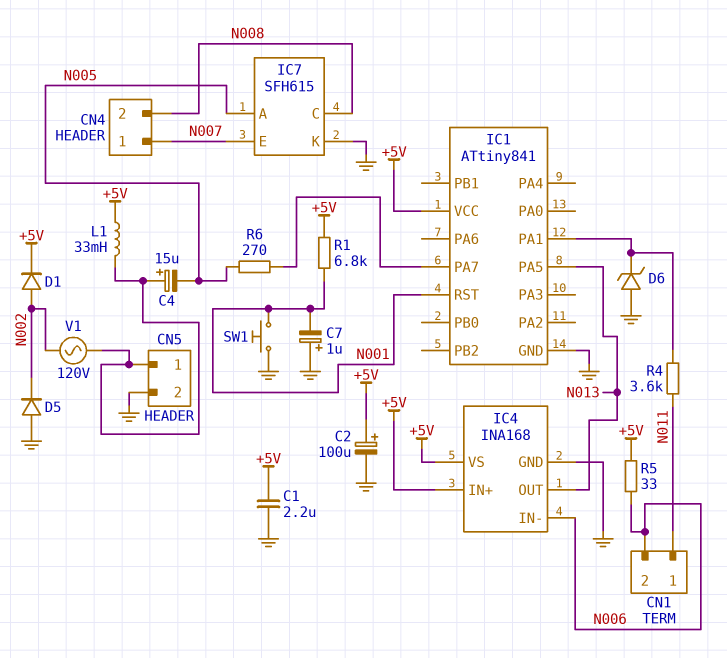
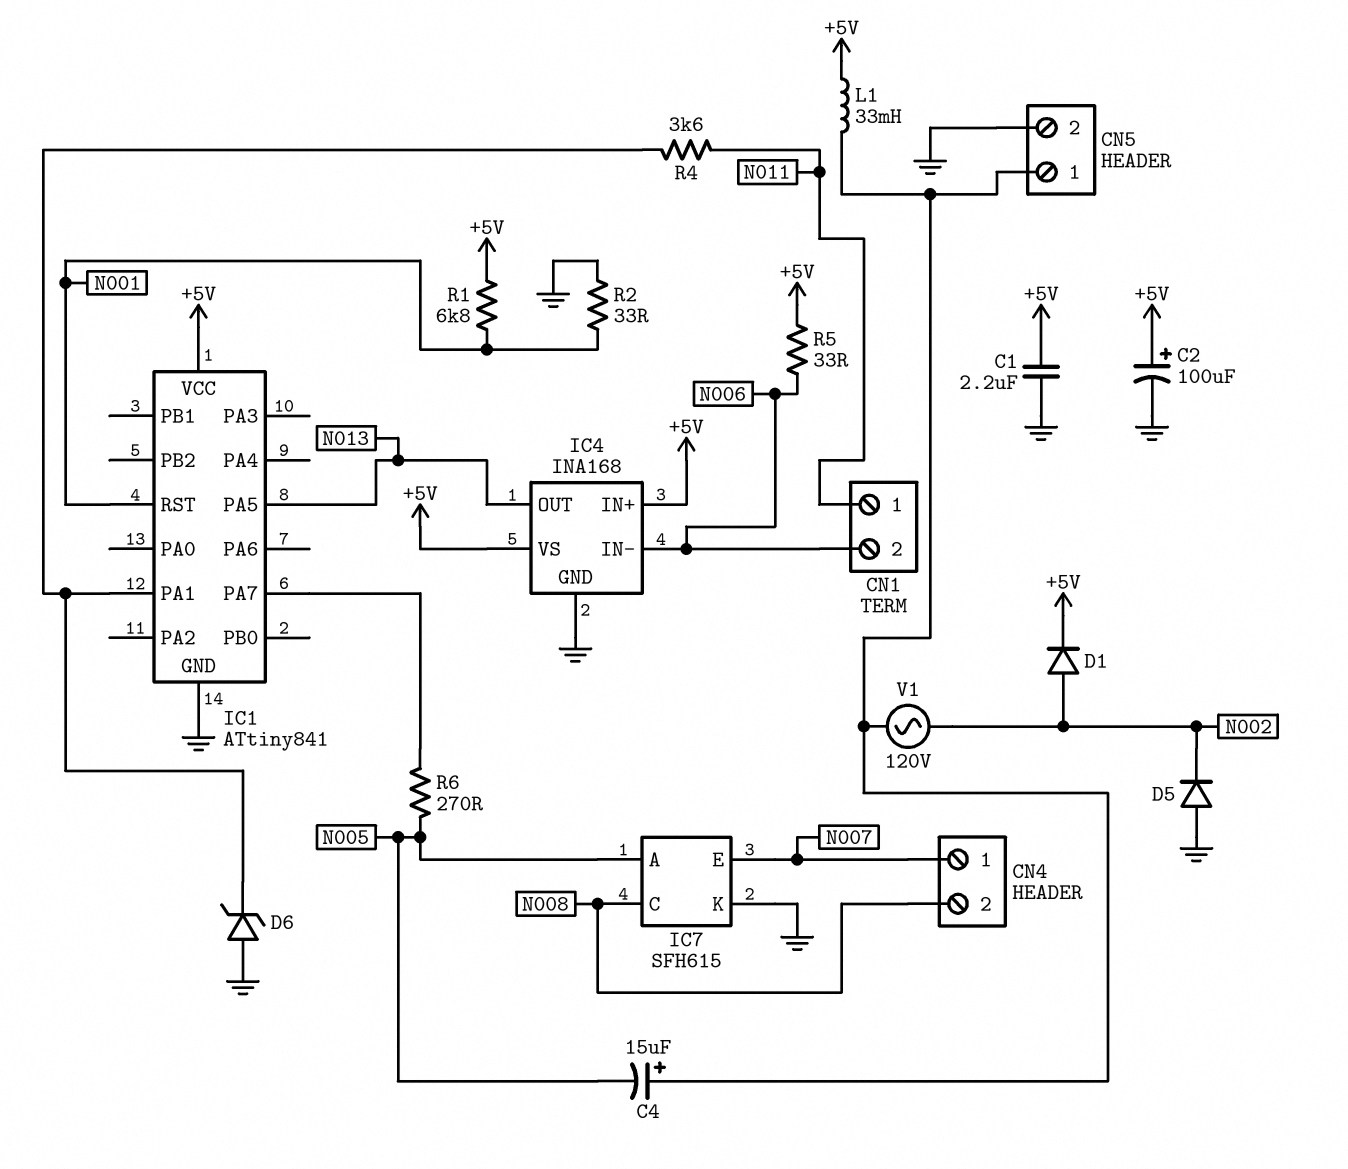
C7: 1uF (plus GND, minus N001) -> none
R2: none -> 33 (GND, N001)
SW1: button (GND, N001) -> none

